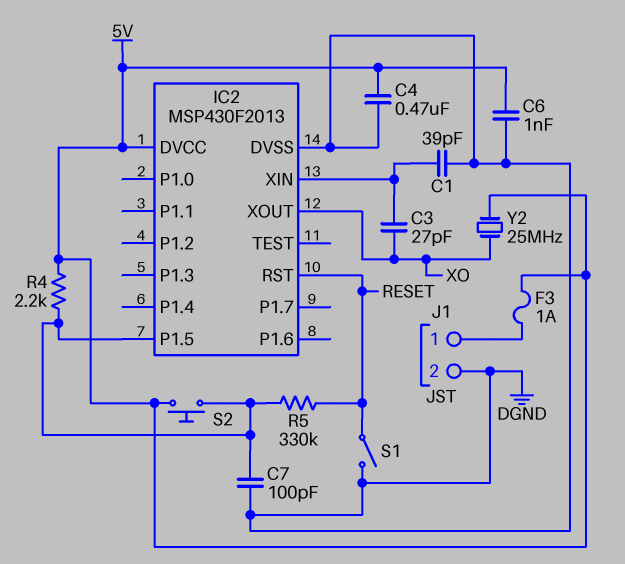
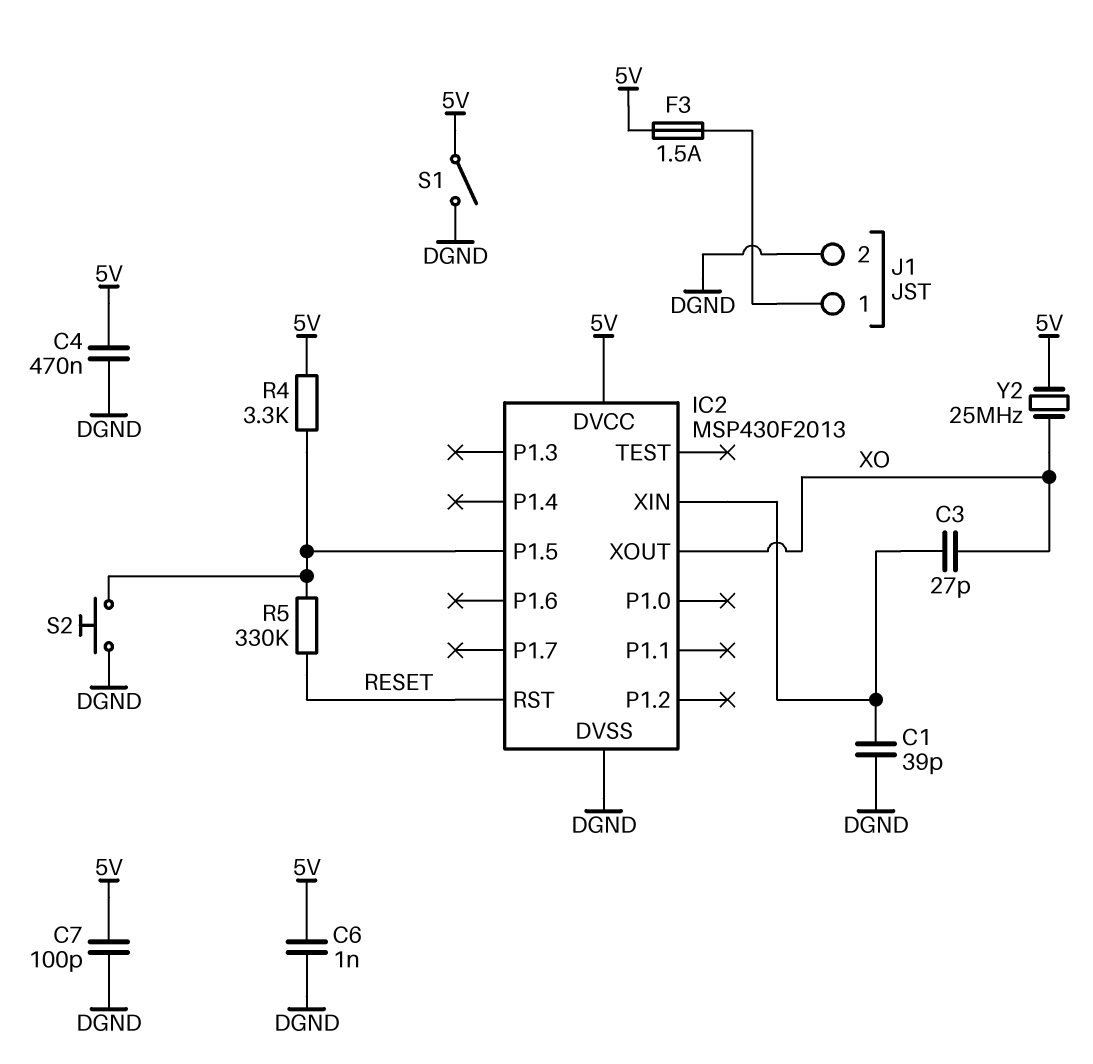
C7: 100pF (DGND, IC2/P1.5) -> 100pF (5V, DGND)
F3: 1A (5V, J1/1) -> 1.5A (5V, J1/1)
R4: 2.2k (5V, IC2/P1.5) -> 3.3k (5V, IC2/P1.5)
S1: switch (DGND, RESET) -> switch (5V, DGND)
S2: button (5V, IC2/P1.5) -> button (DGND, IC2/P1.5)

